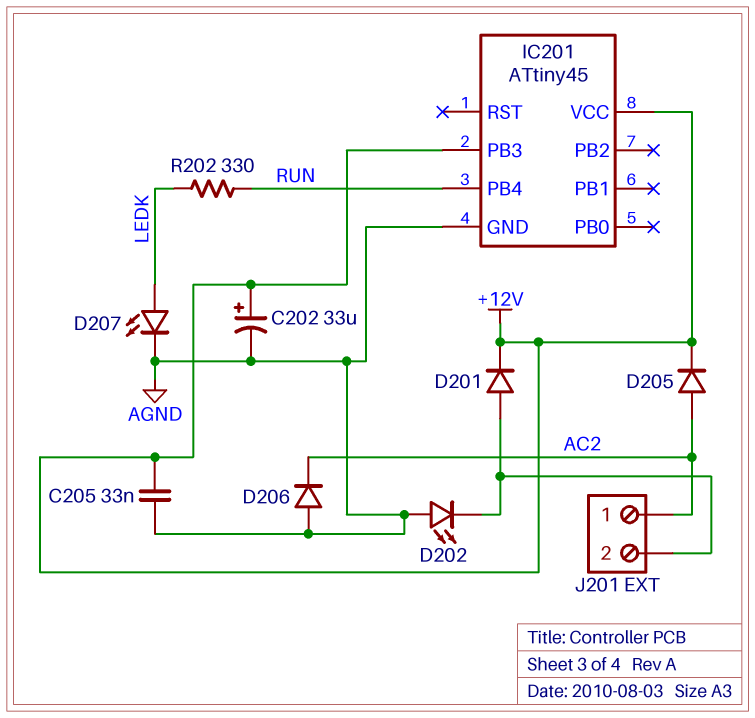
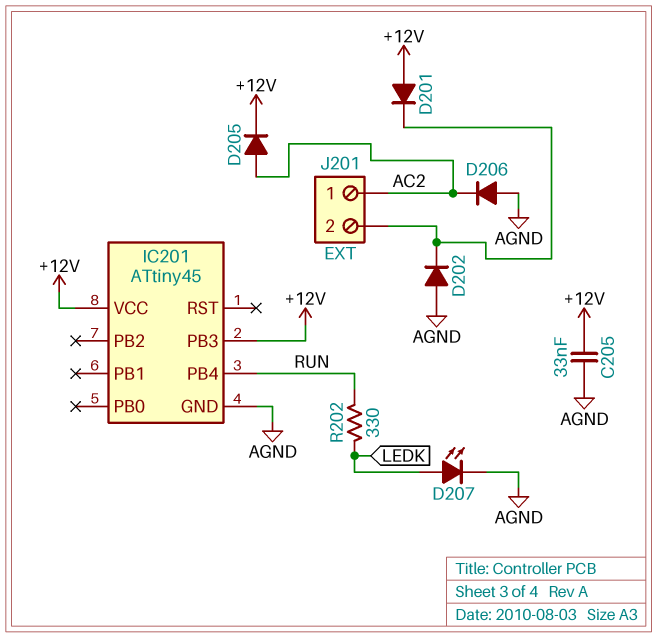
C202: 33uF (plus +12V, minus AGND) -> none
D201: diode (A J201/2, K +12V) -> diode (A +12V, K J201/2)
D202: LED (A AGND, K J201/2) -> diode (A AGND, K J201/2)

